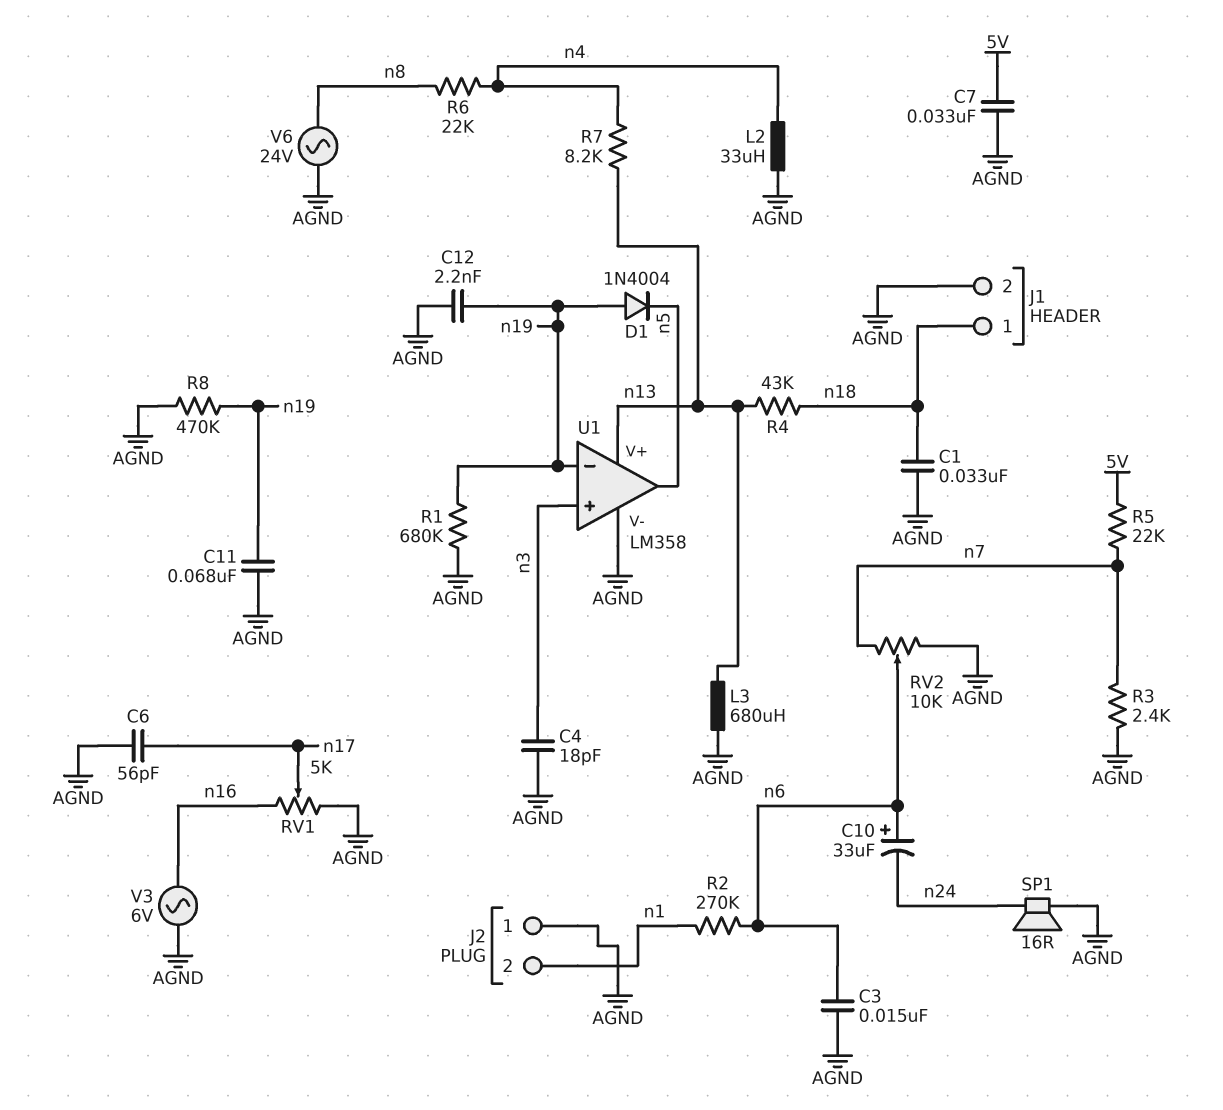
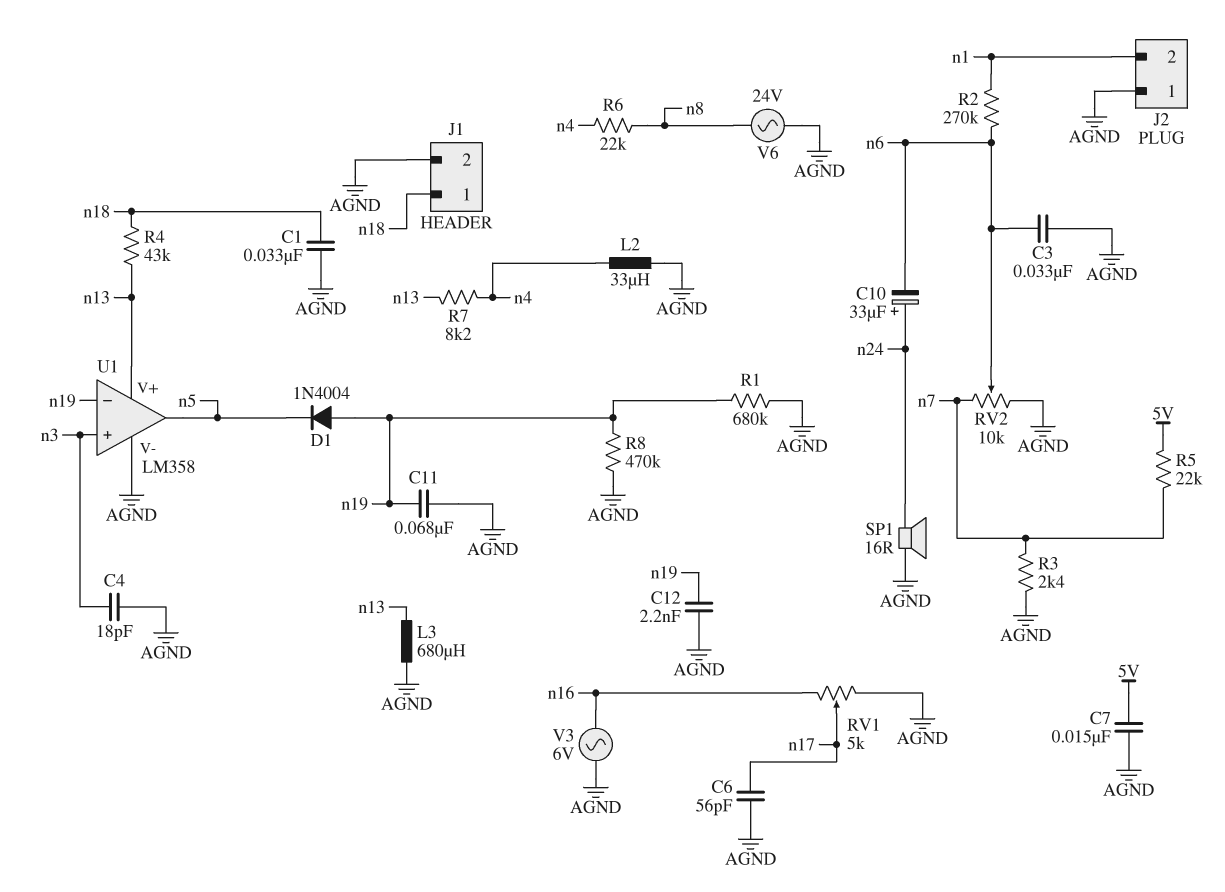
C3: 15nF (AGND, n6) -> 33nF (AGND, n6)
C7: 33nF (5V, AGND) -> 15nF (5V, AGND)
C10: 33uF (plus n6, minus n24) -> 33uF (plus n24, minus n6)

